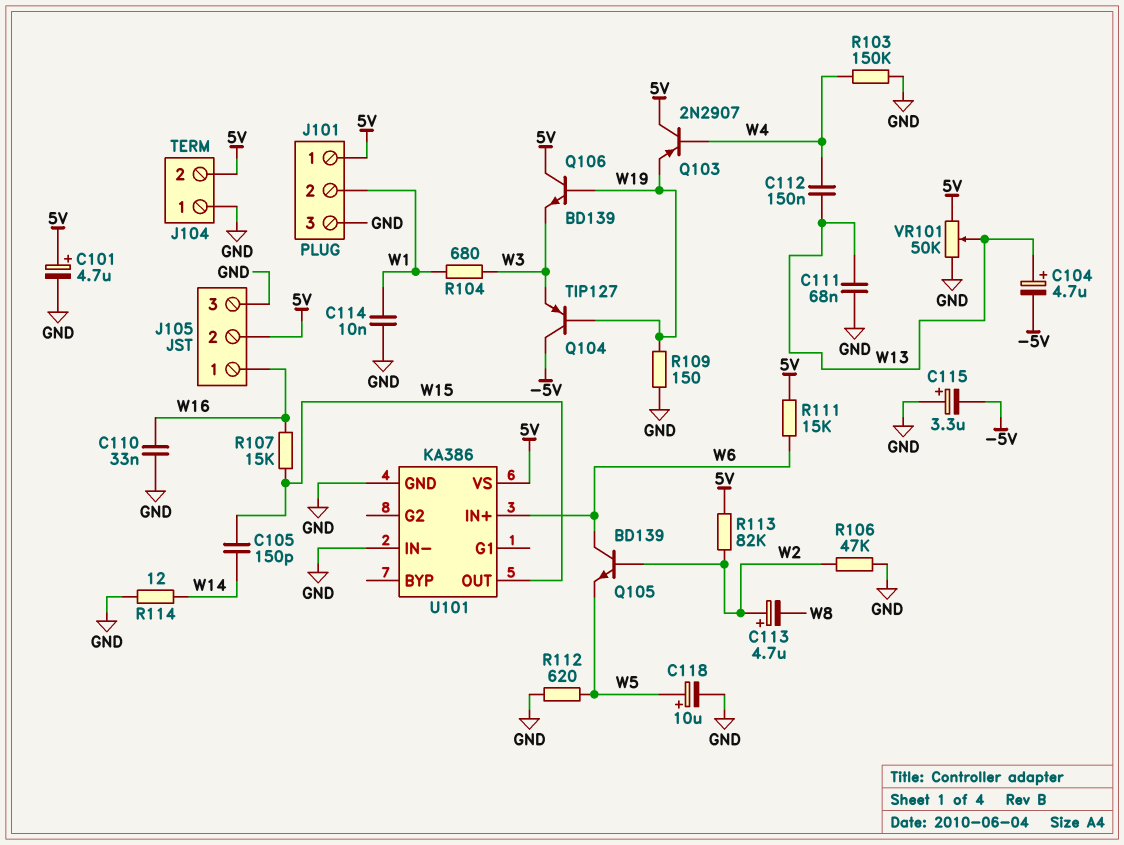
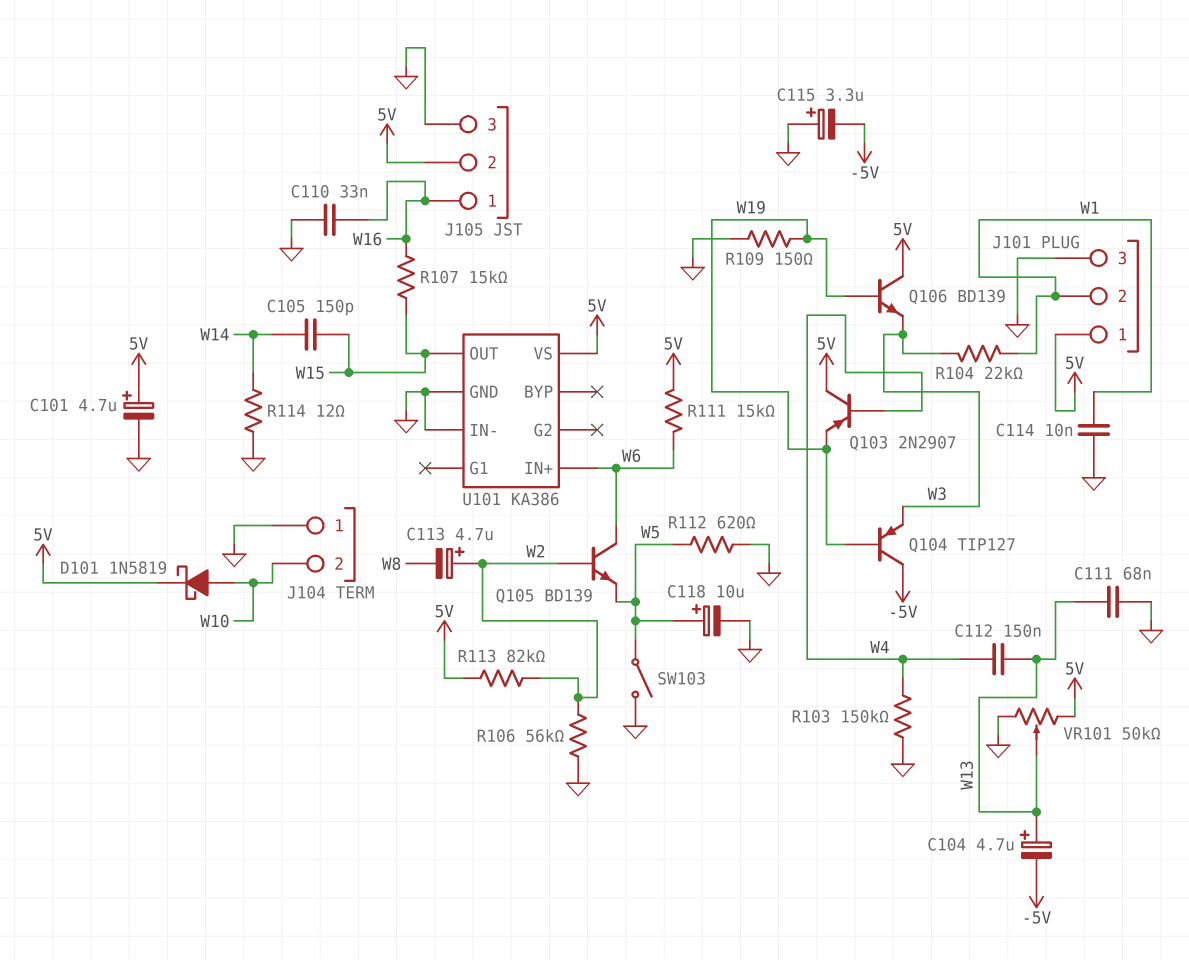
D101: none -> schottky 1N5819 (A W10, K 5V)
J104 pin 2: 5V -> W10
R104: 680 (W1, W3) -> 22k (W1, W3)
R106: 47k (GND, W2) -> 56k (GND, W2)
SW103: none -> switch (GND, W5)

